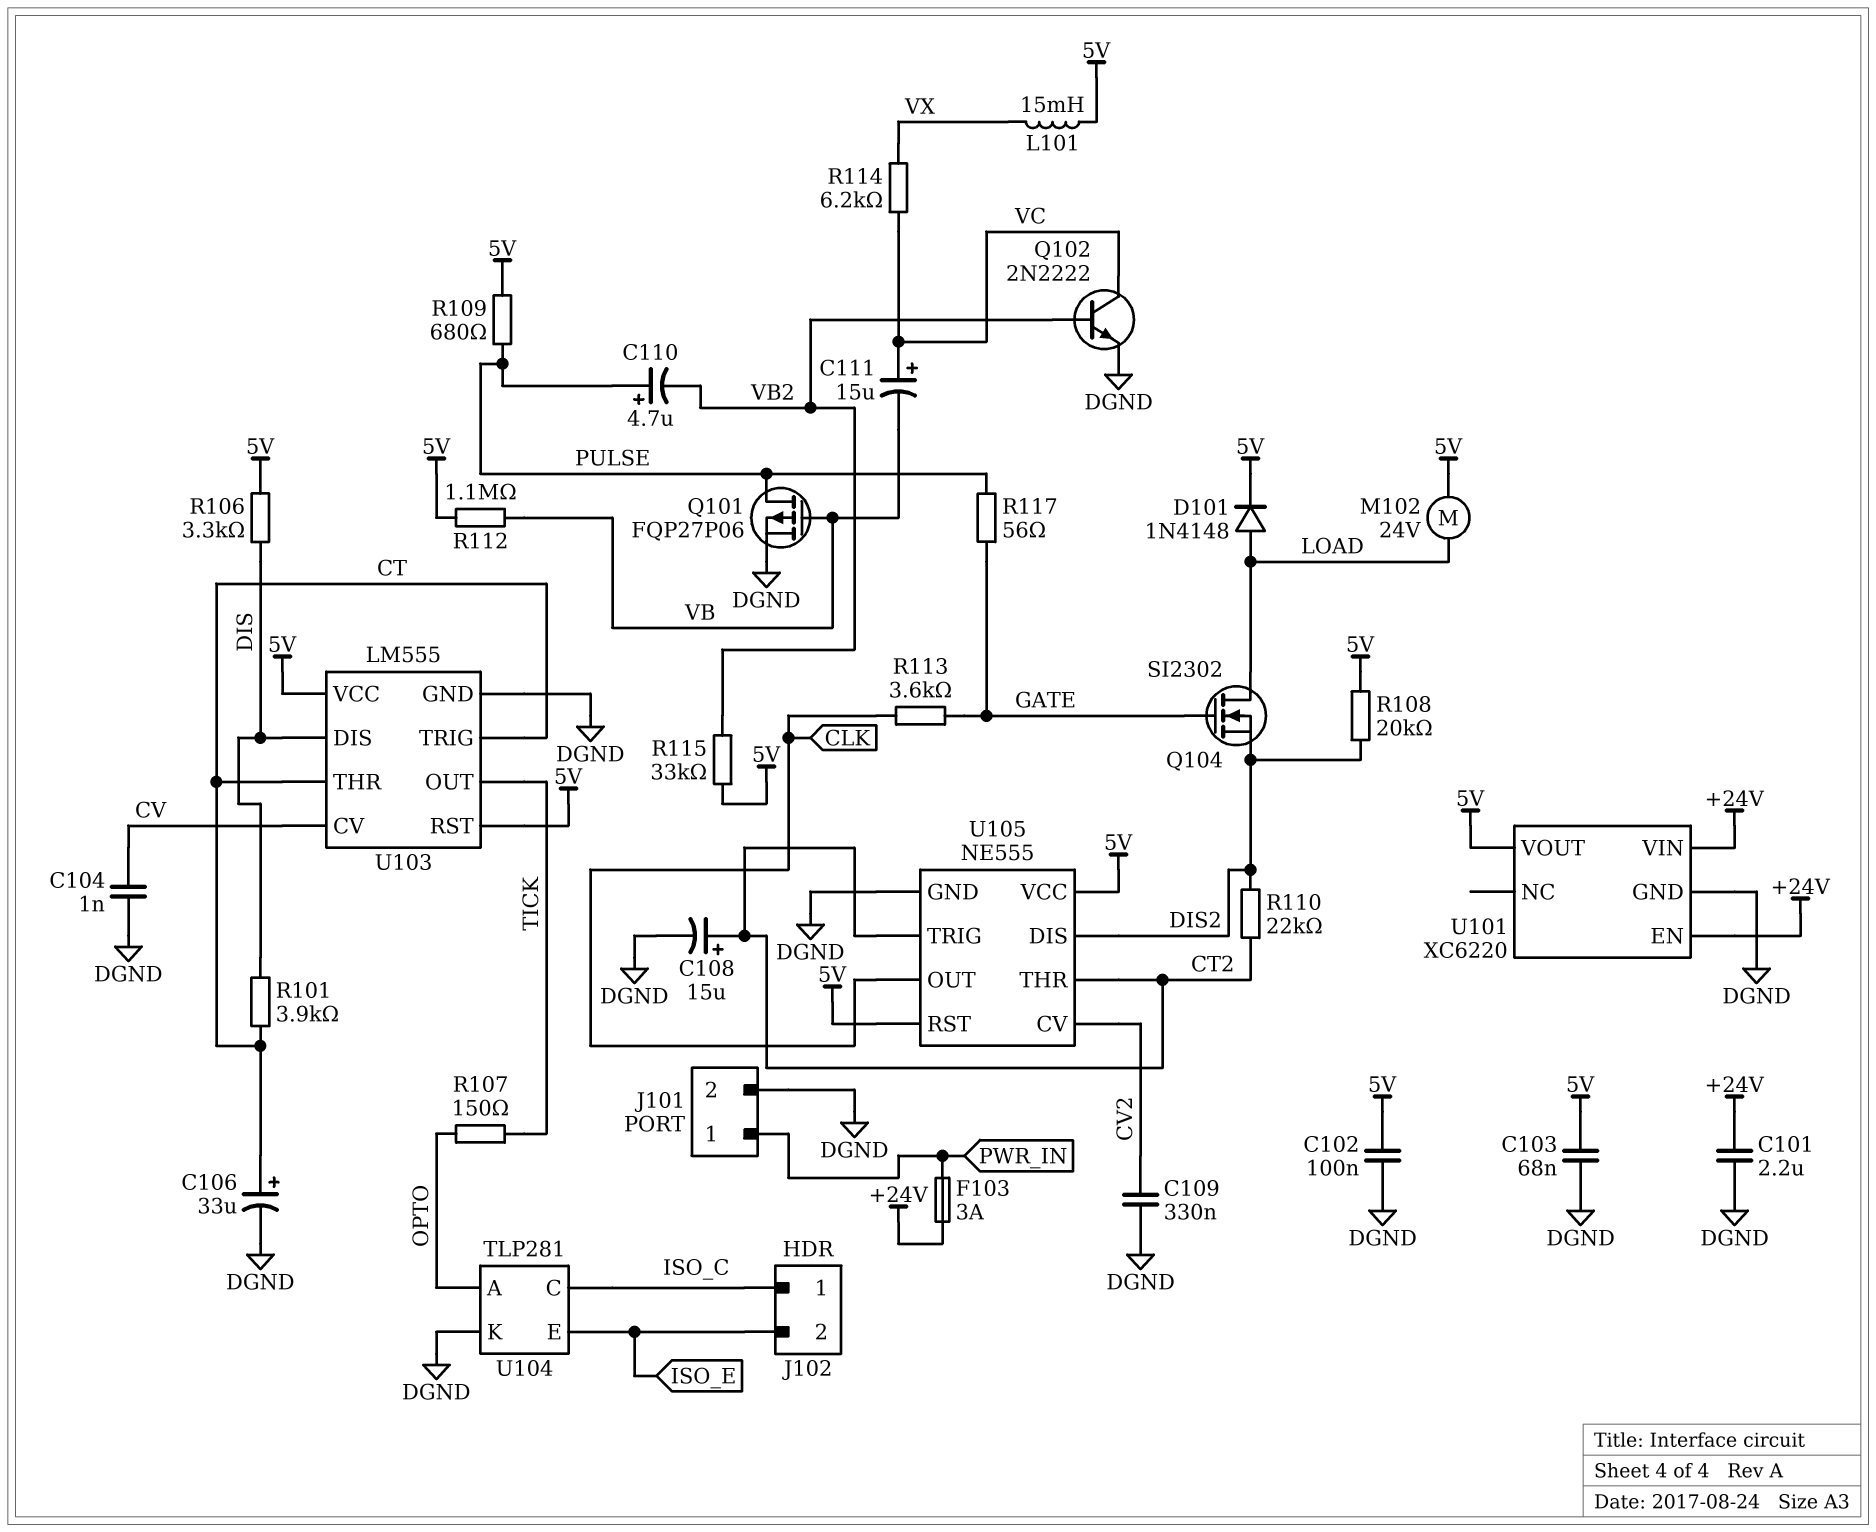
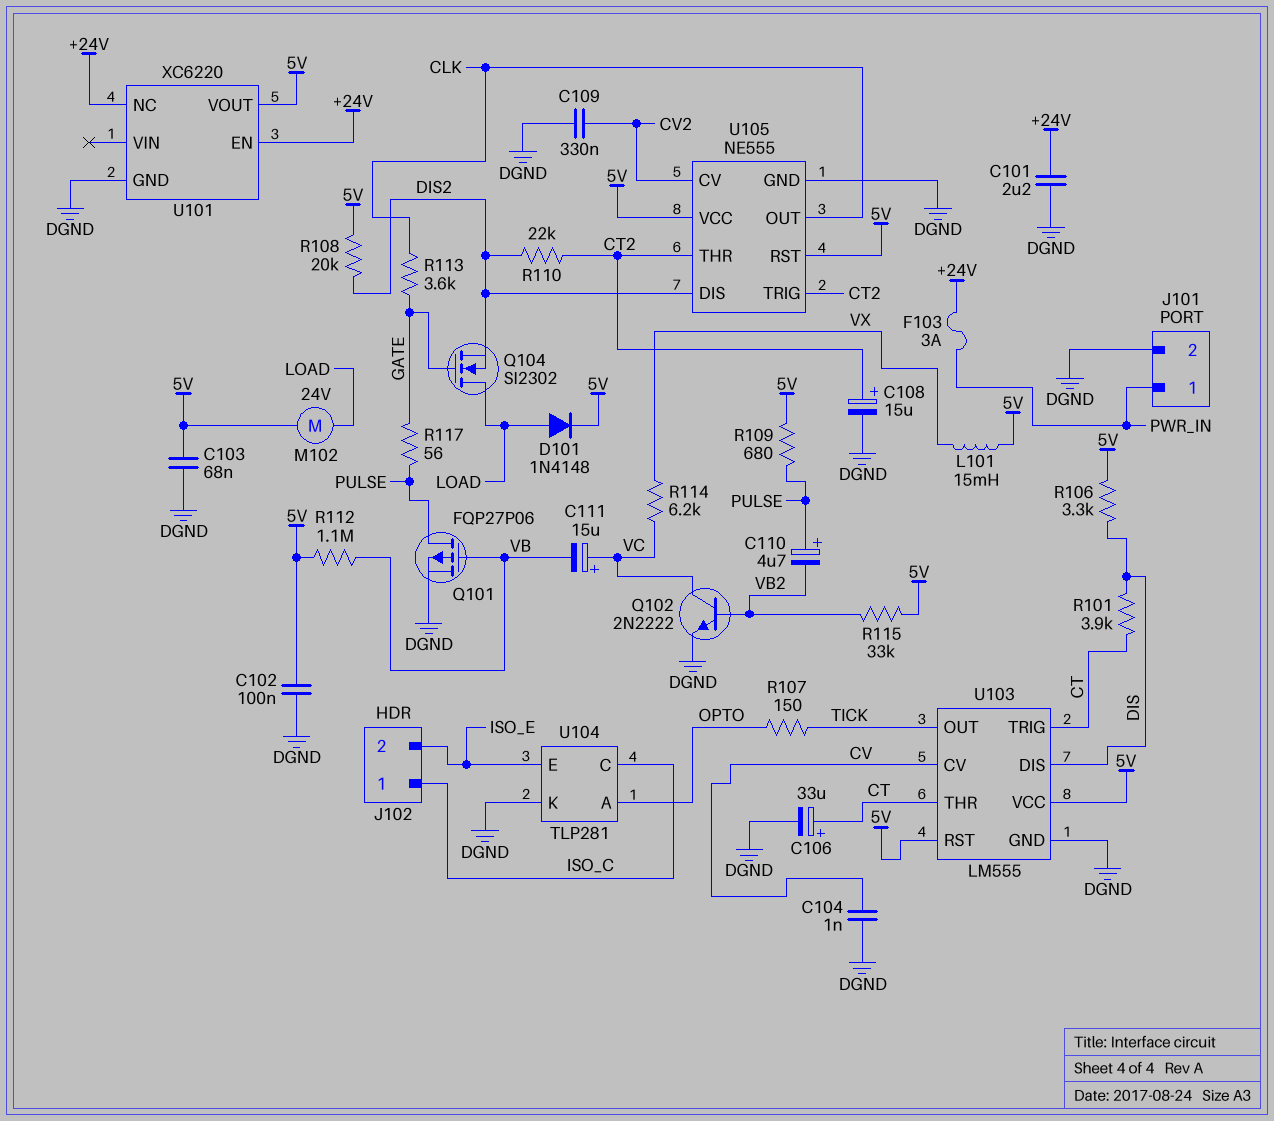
U101 pin NC: none -> +24V
U101 pin VIN: +24V -> none

